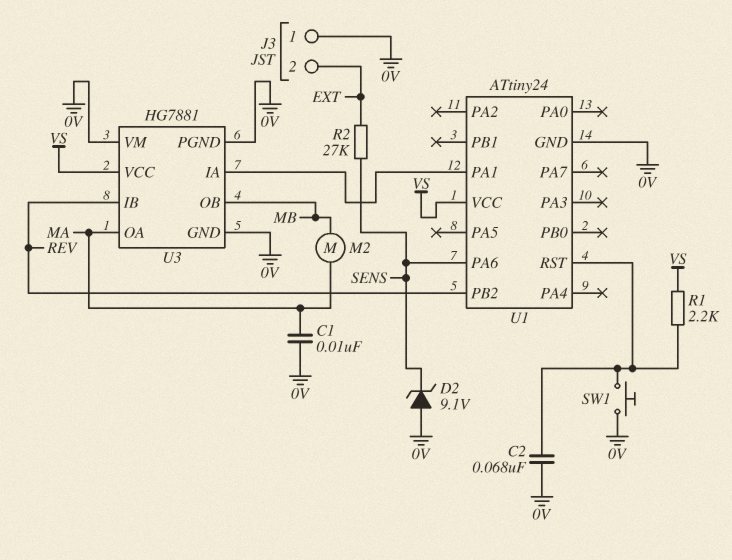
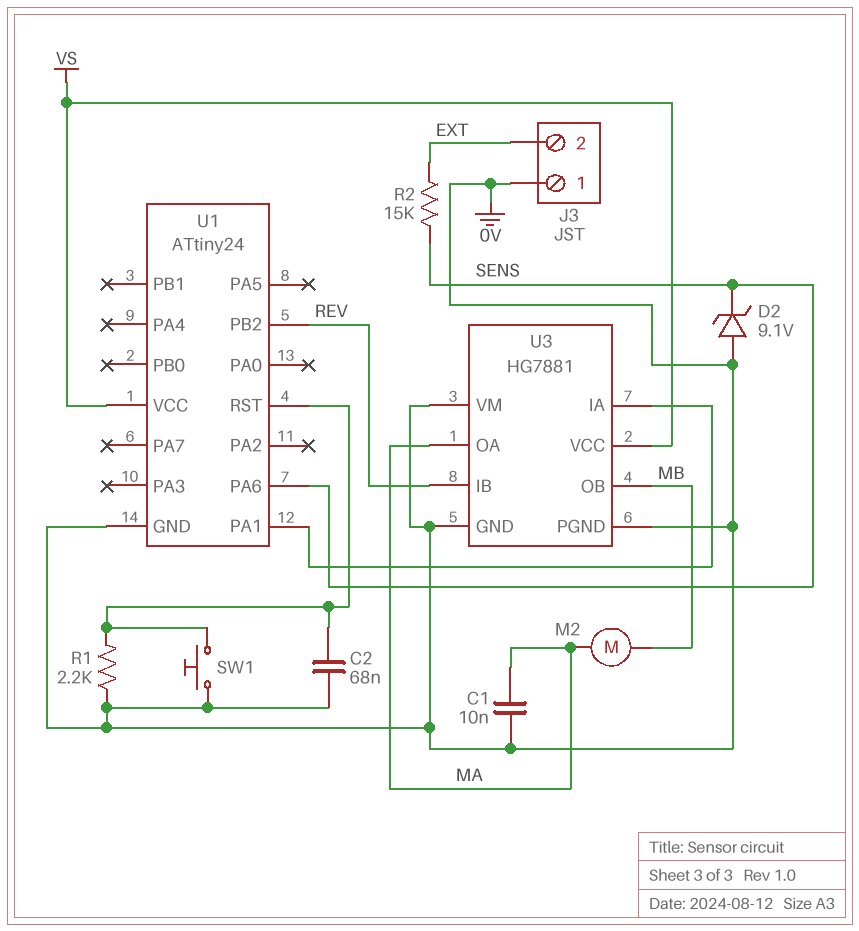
R1: 2.2k (U1/RST, VS) -> 2.2k (0V, U1/RST)
R2: 27k (EXT, SENS) -> 15k (EXT, SENS)

